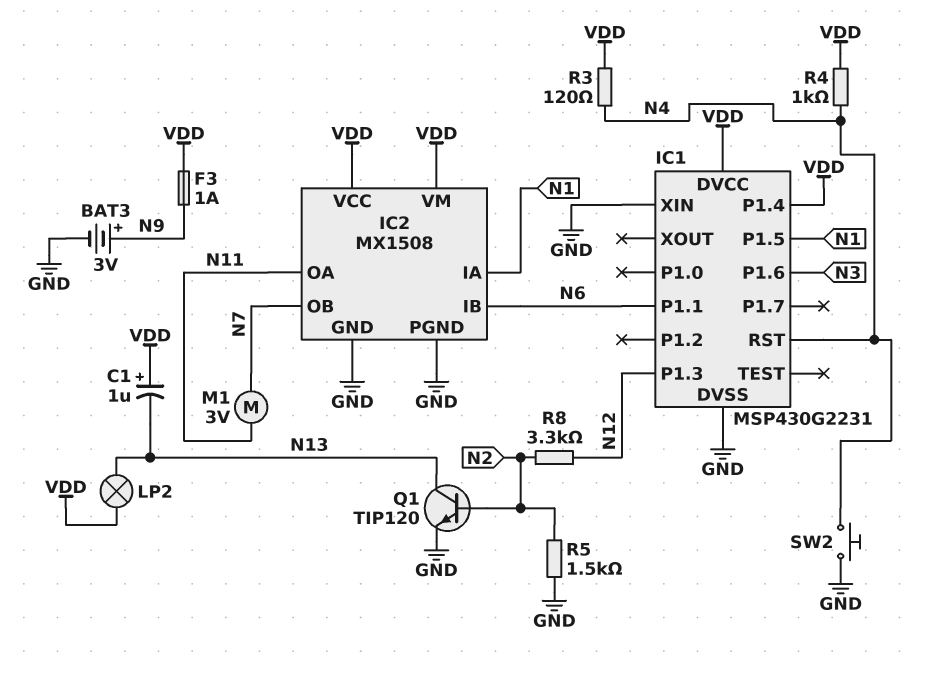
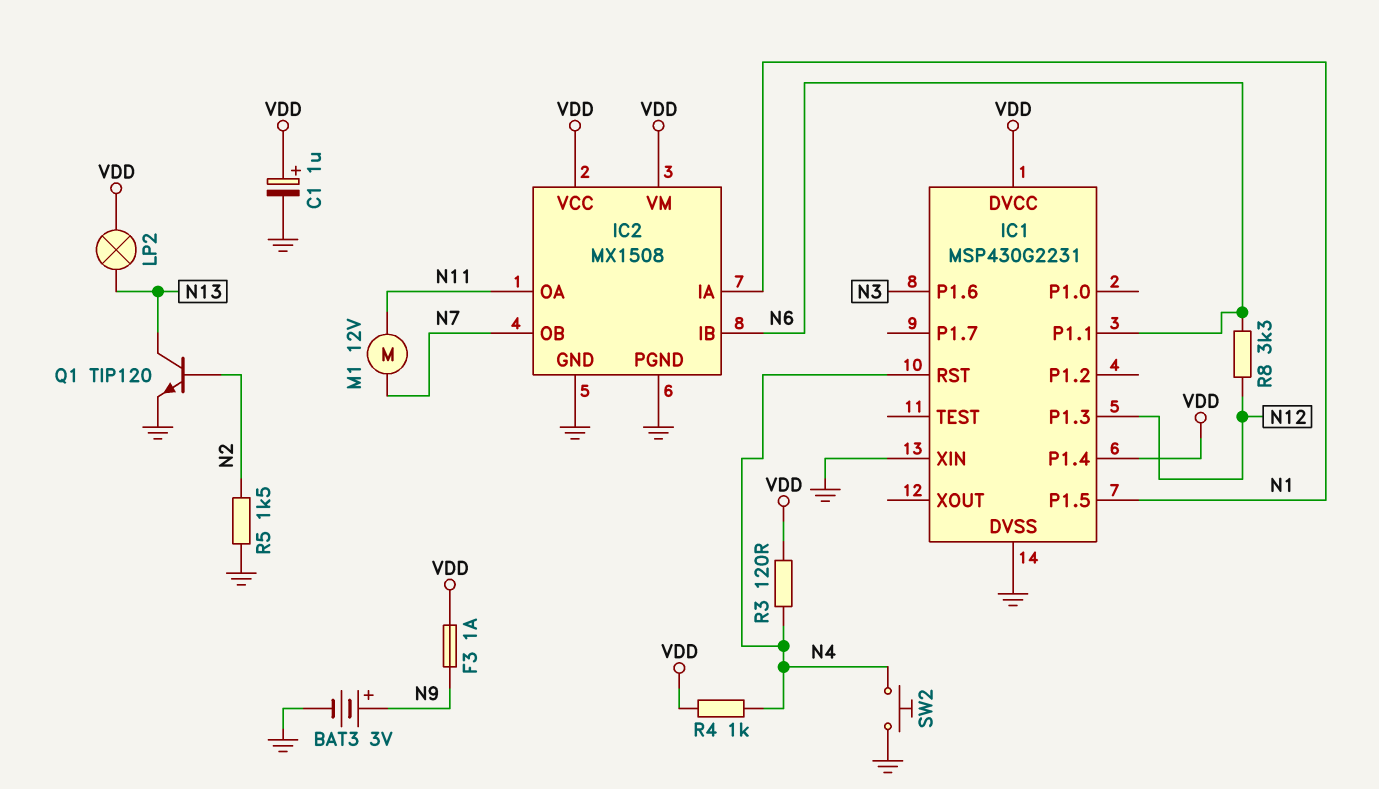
C1: 1uF (plus VDD, minus N13) -> 1uF (plus VDD, minus GND)
M1: motor 3V (N7, N11) -> motor 12V (N7, N11)
R8: 3.3k (N2, N12) -> 3.3k (N6, N12)

